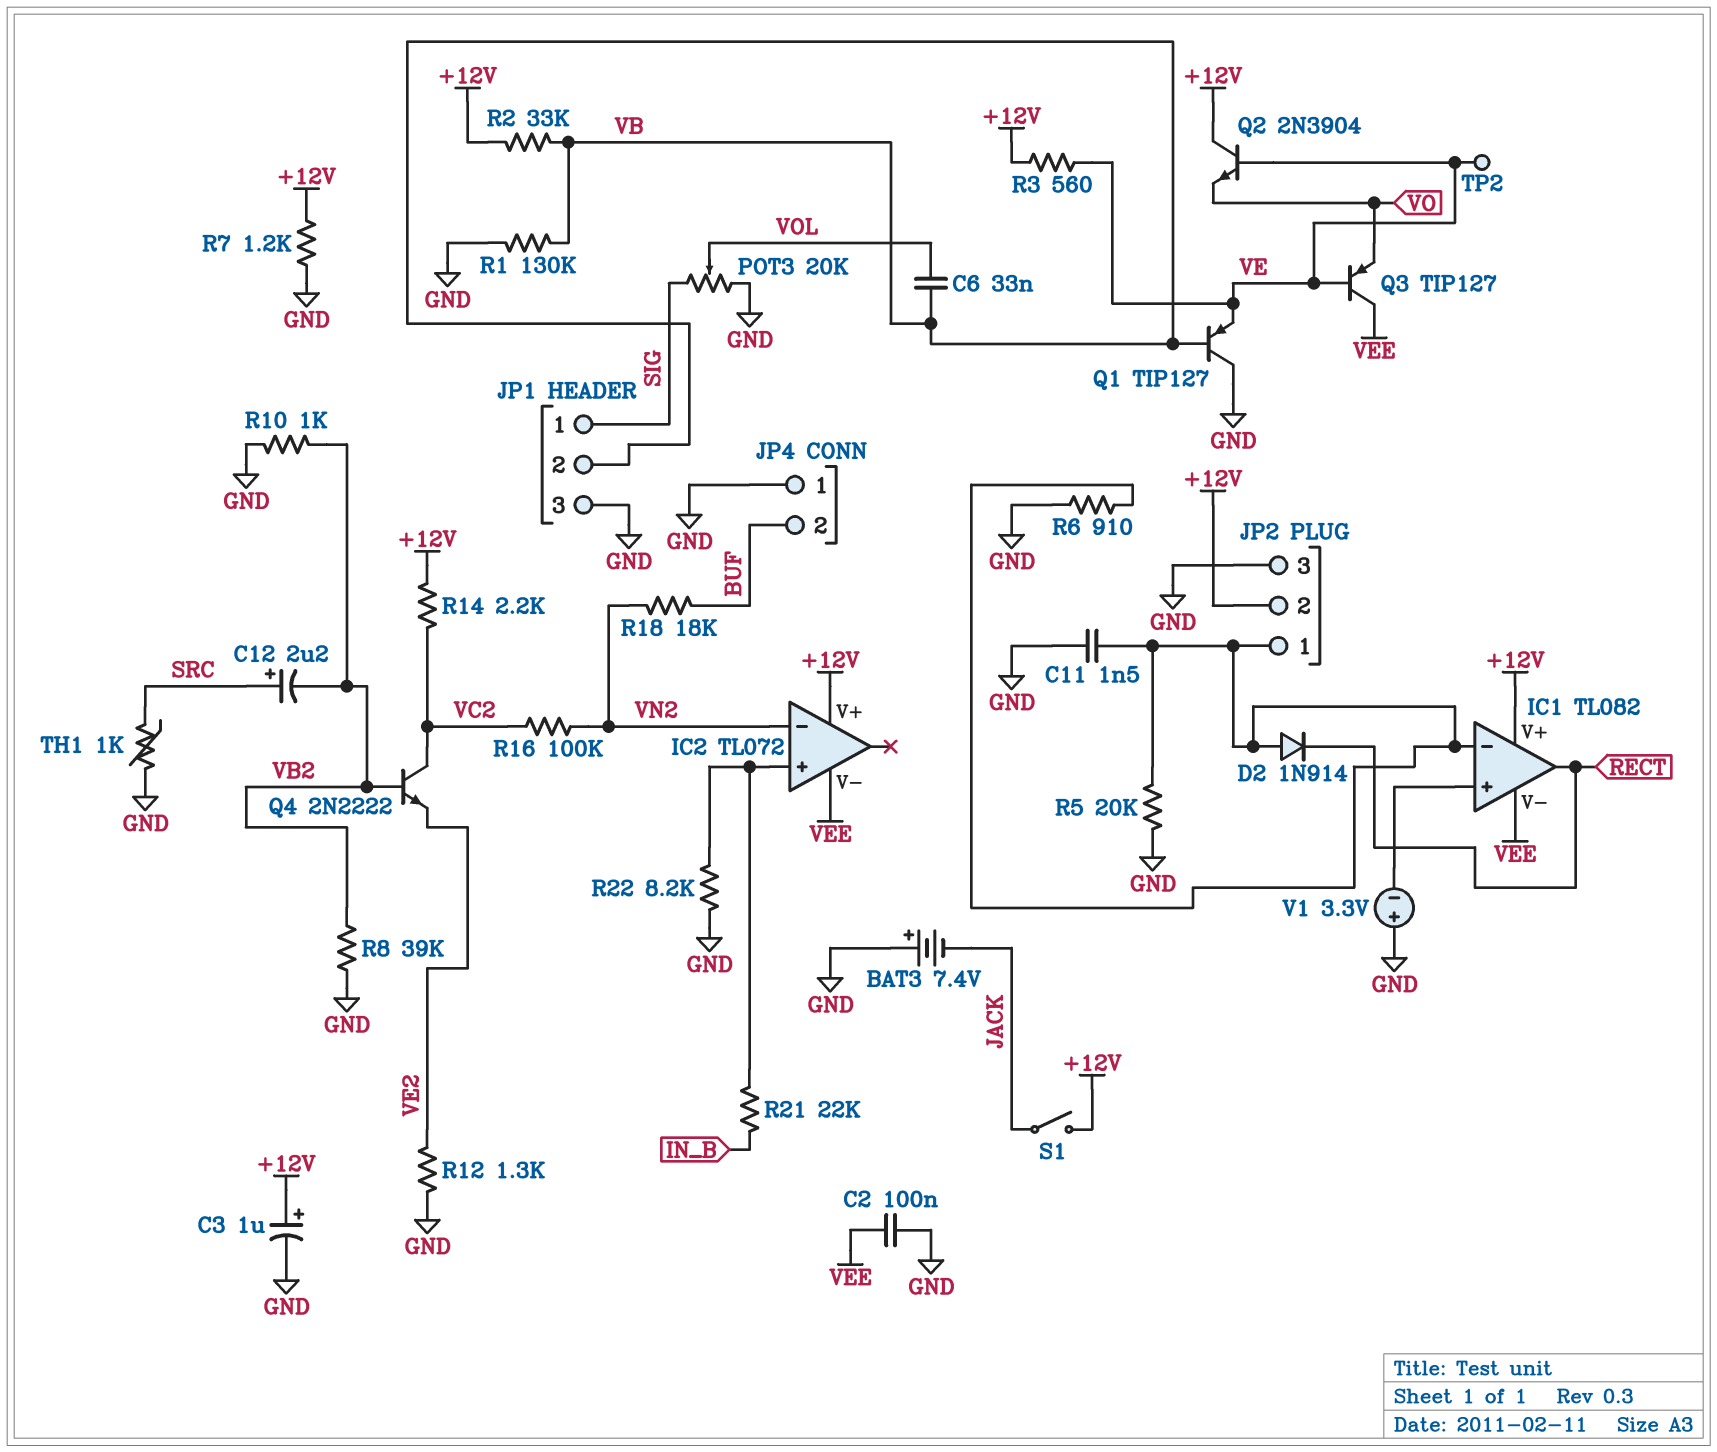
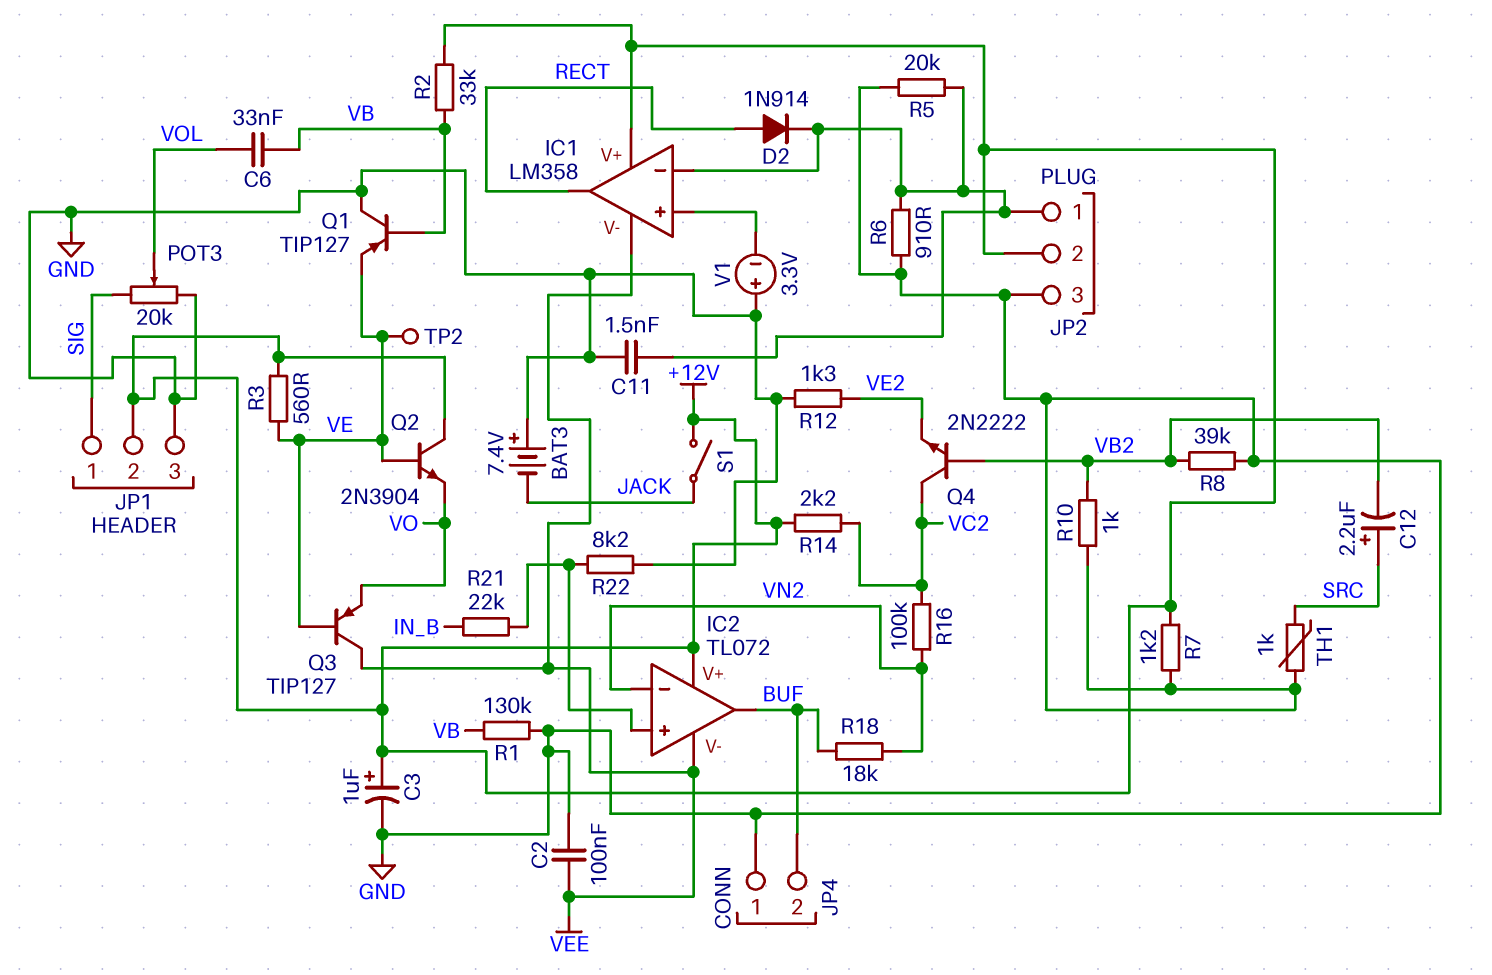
D2: diode 1N914 (A IC1/in-, K RECT) -> diode 1N914 (A RECT, K IC1/in-)
IC1: TL082 -> LM358
IC2 pin out: none -> BUF
JP1 pin 2: VB -> +12V

